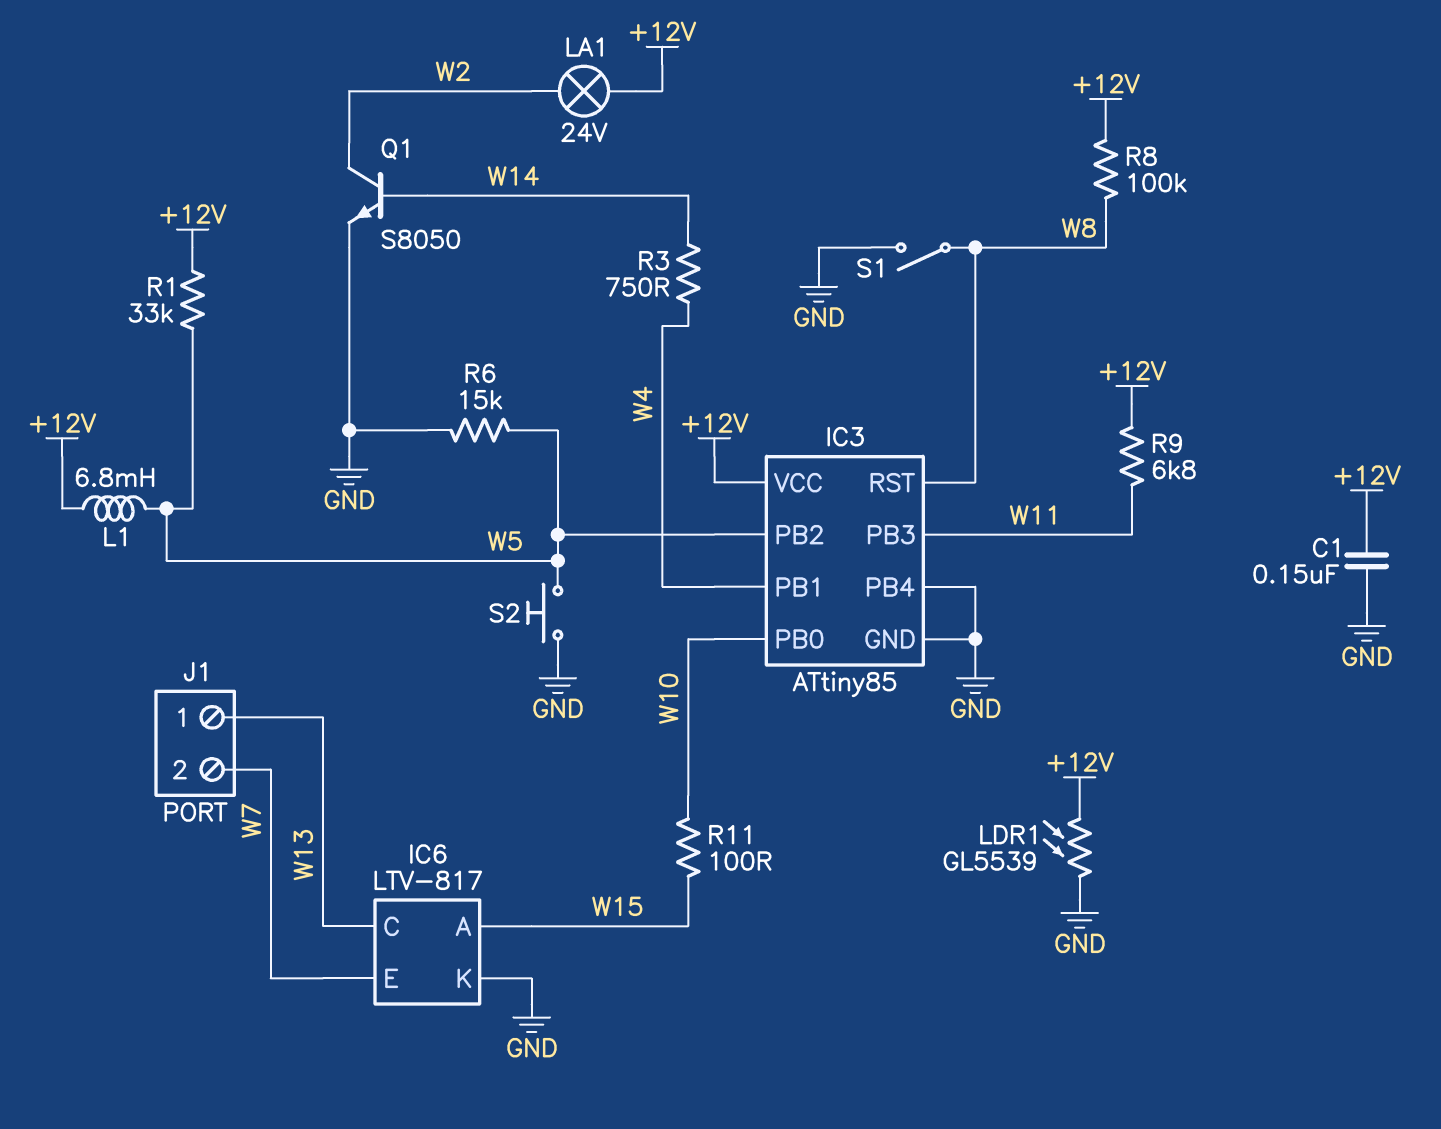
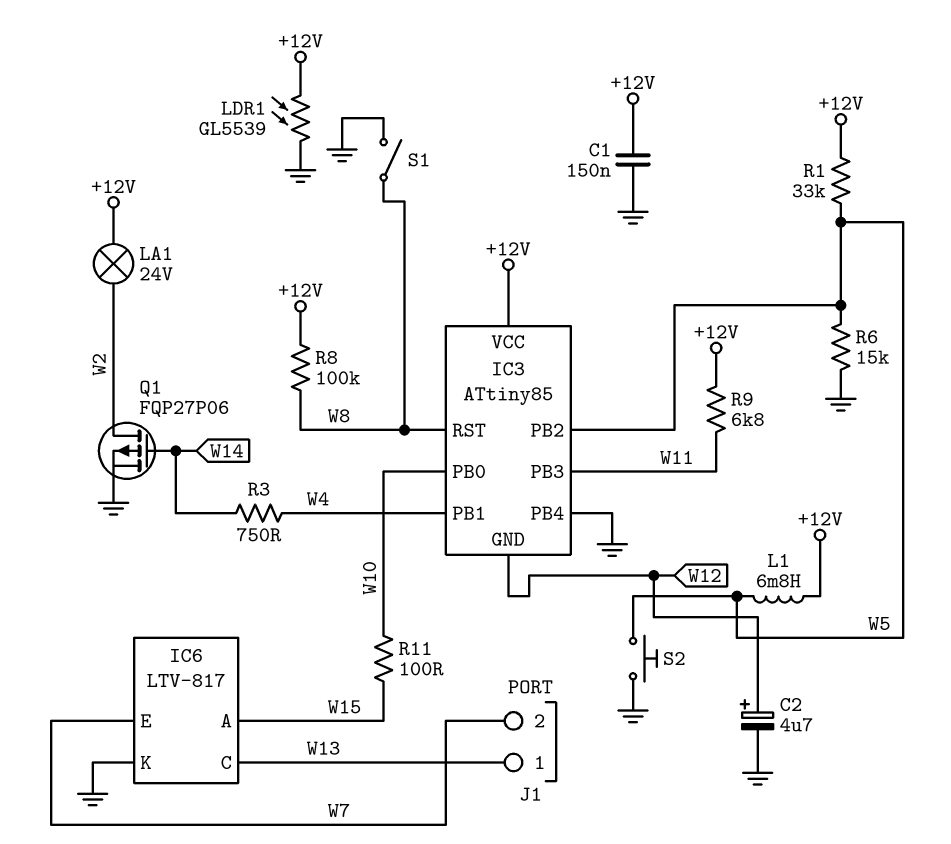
C2: none -> 4.7uF (plus W12, minus GND)
IC3 pin GND: GND -> W12
Q1: NPN S8050 (B W14, C W2, E GND) -> PMOS FQP27P06 (G W14, D W2, S GND)

